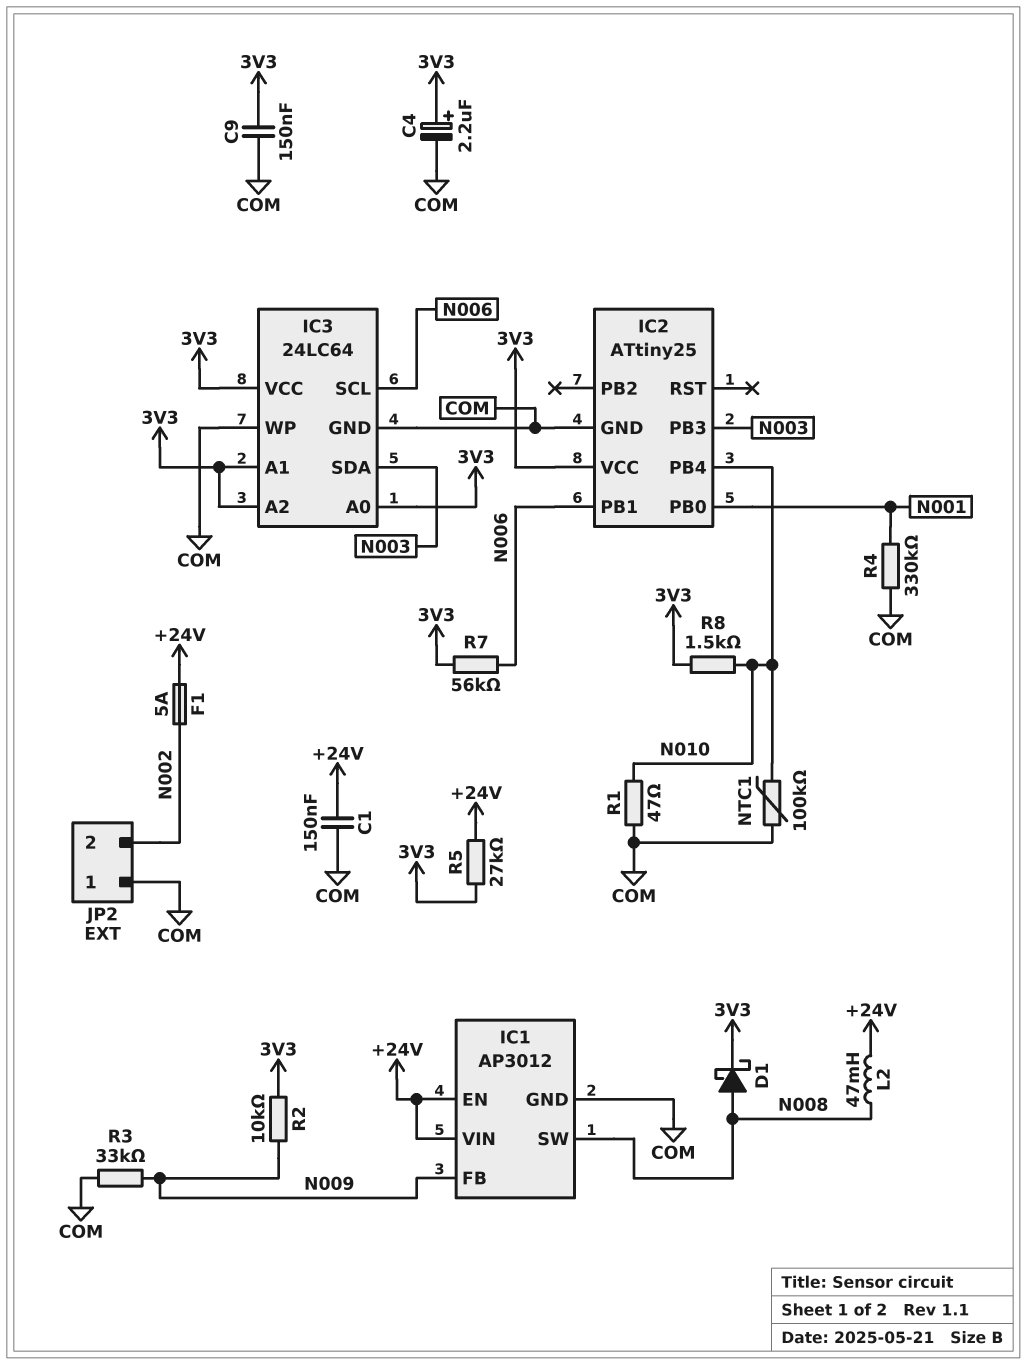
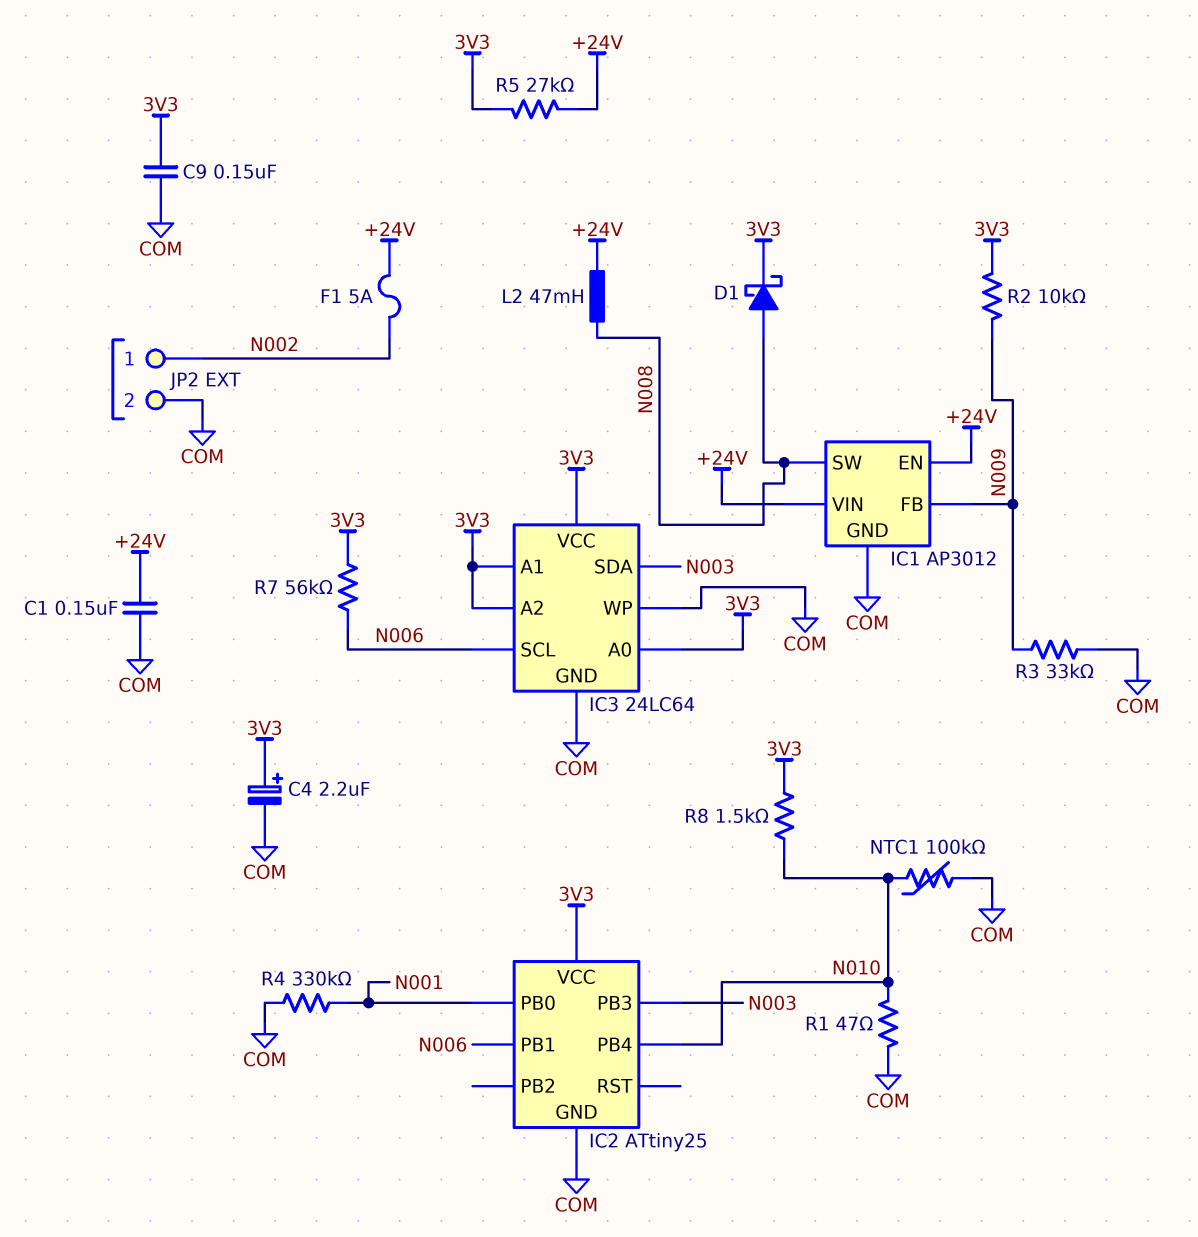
JP2 pin 1: COM -> N002
JP2 pin 2: N002 -> COM

